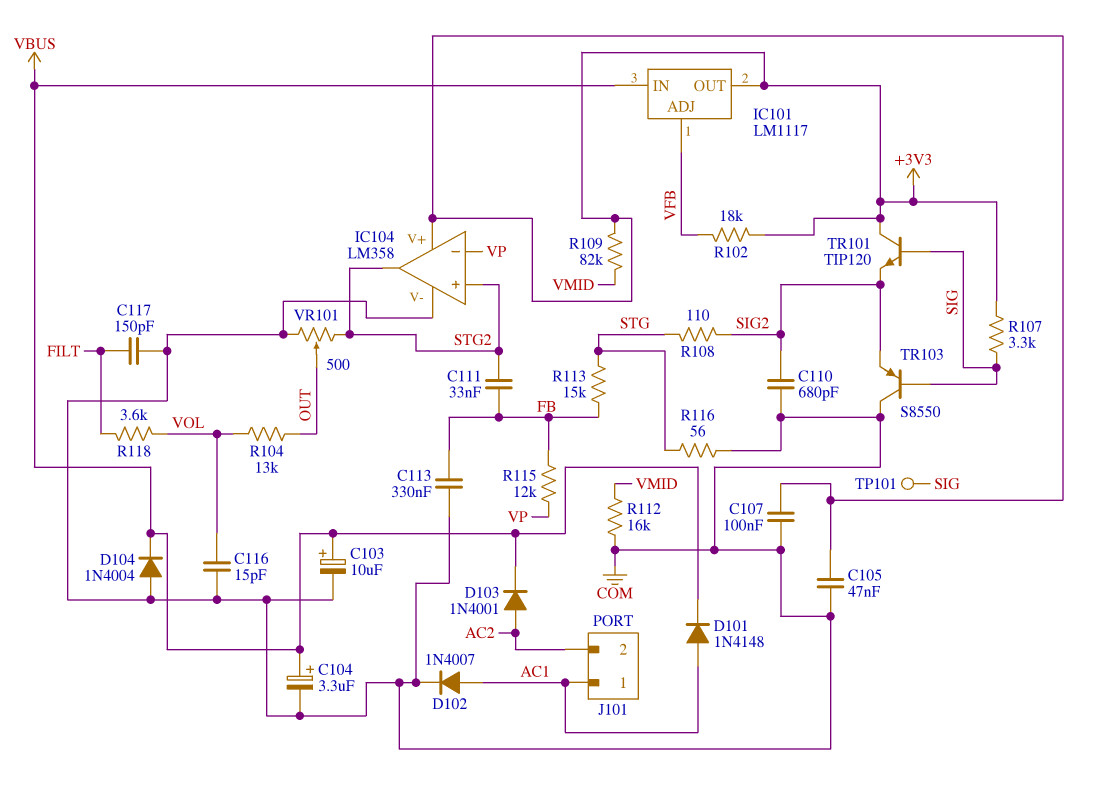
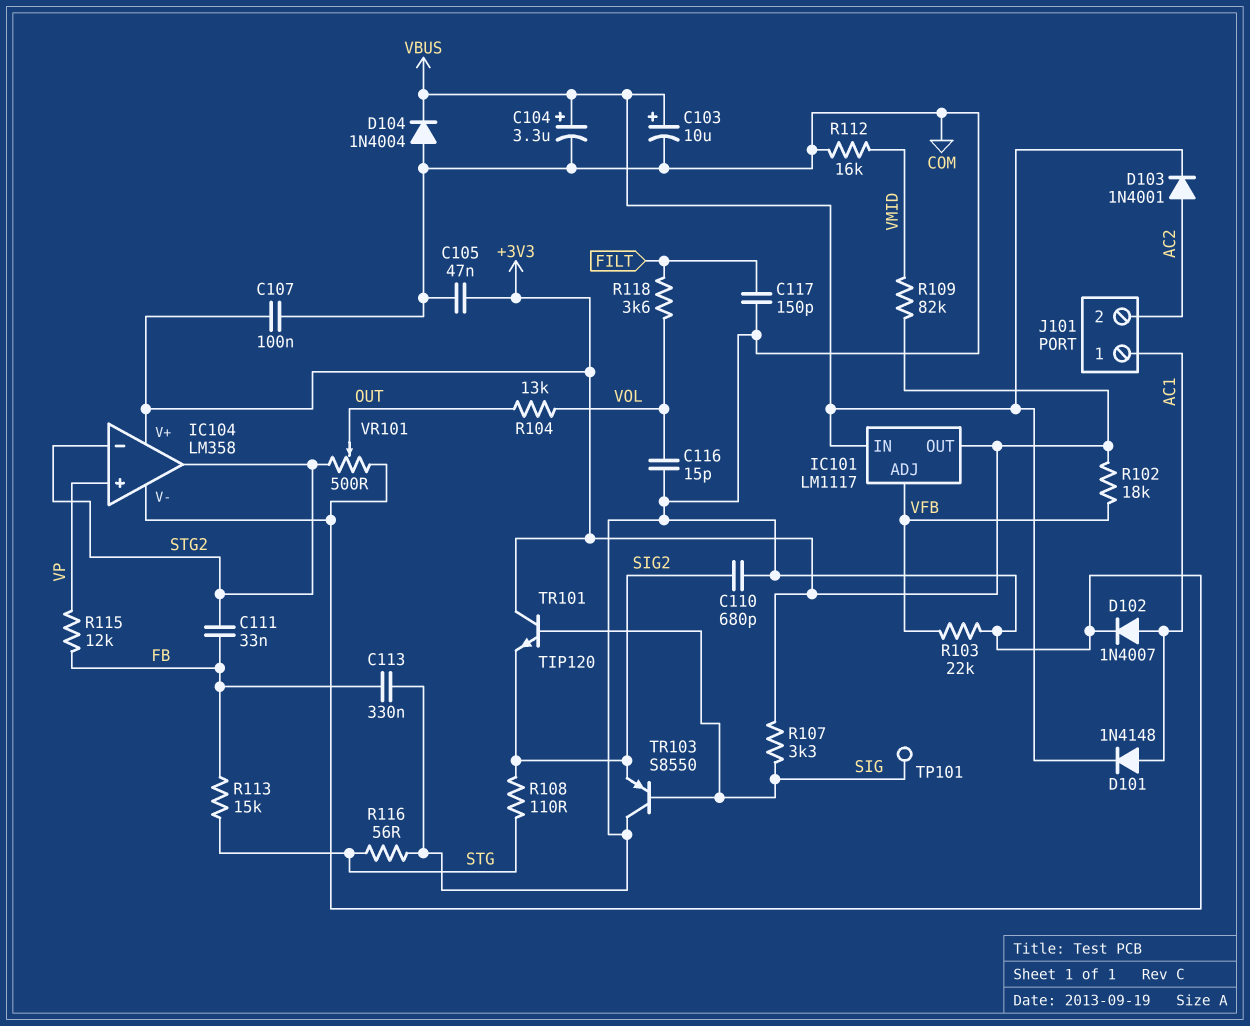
IC104 pin in+: STG2 -> VP
IC104 pin in-: VP -> STG2
R103: none -> 22k (COM, VFB)

